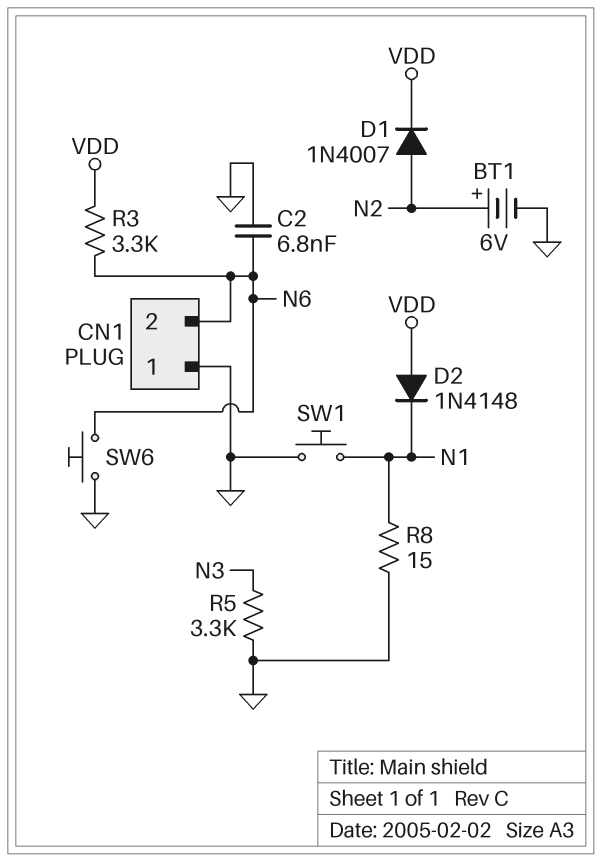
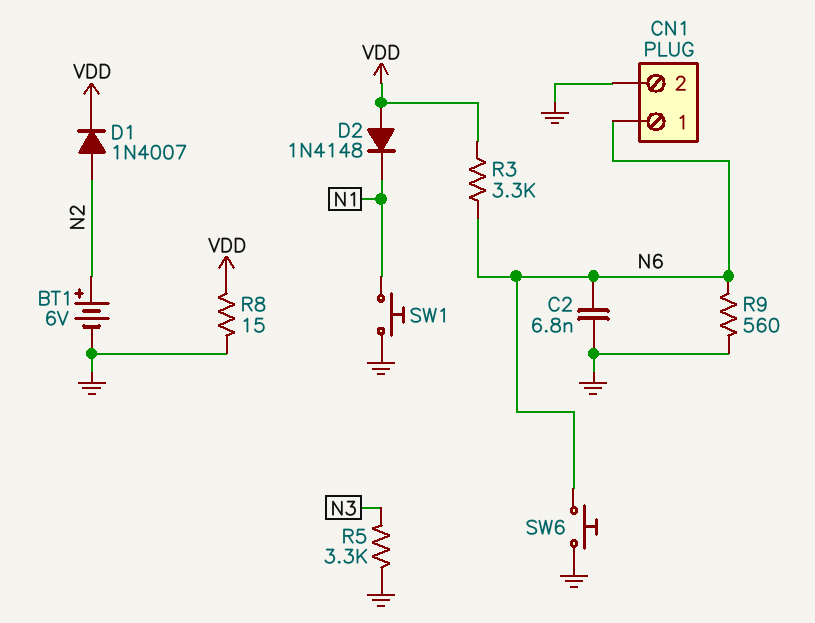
CN1 pin 1: GND -> N6
CN1 pin 2: N6 -> GND
R8: 15 (GND, N1) -> 15 (GND, VDD)
R9: none -> 560 (GND, N6)

